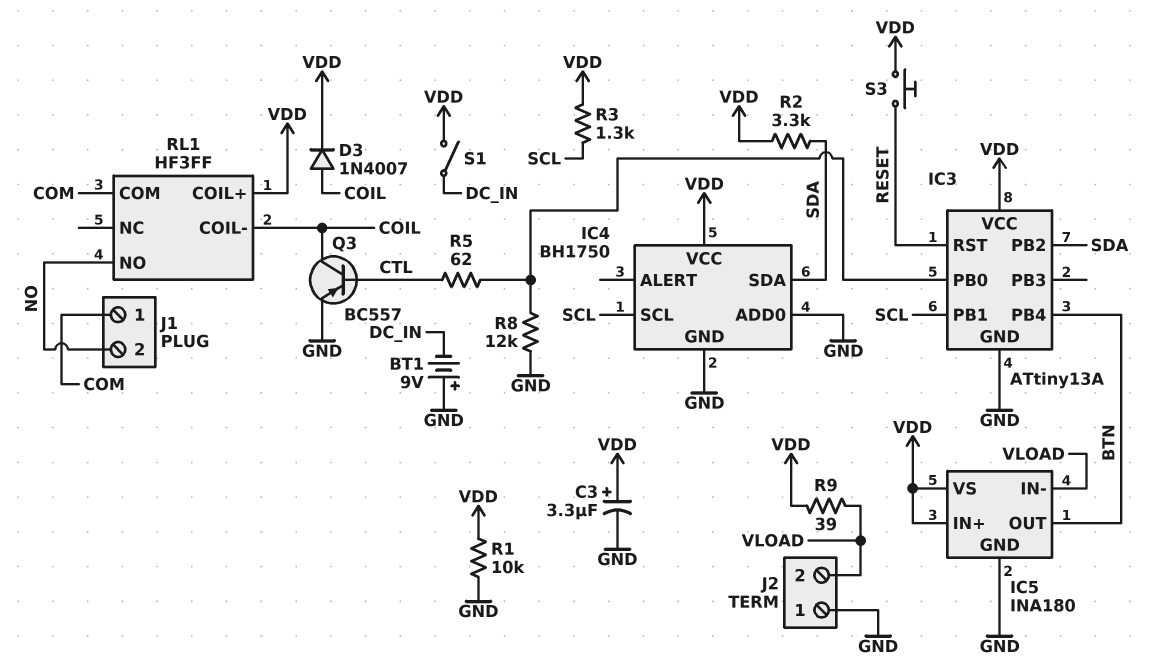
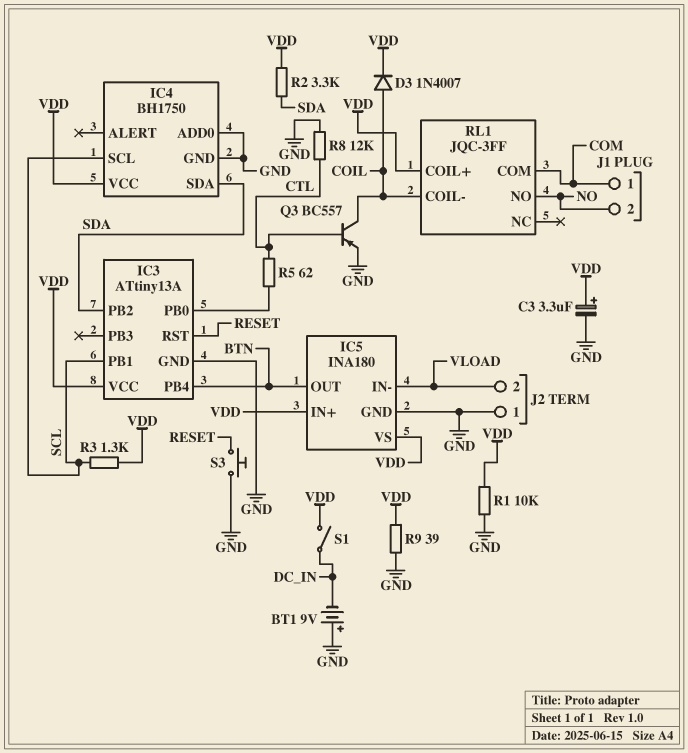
R8: 12k (GND, IC3/PB0) -> 12k (CTL, GND)
R9: 39 (VDD, VLOAD) -> 39 (GND, VDD)
RL1: HF3FF -> JQC-3FF
S3: button (RESET, VDD) -> button (GND, RESET)

